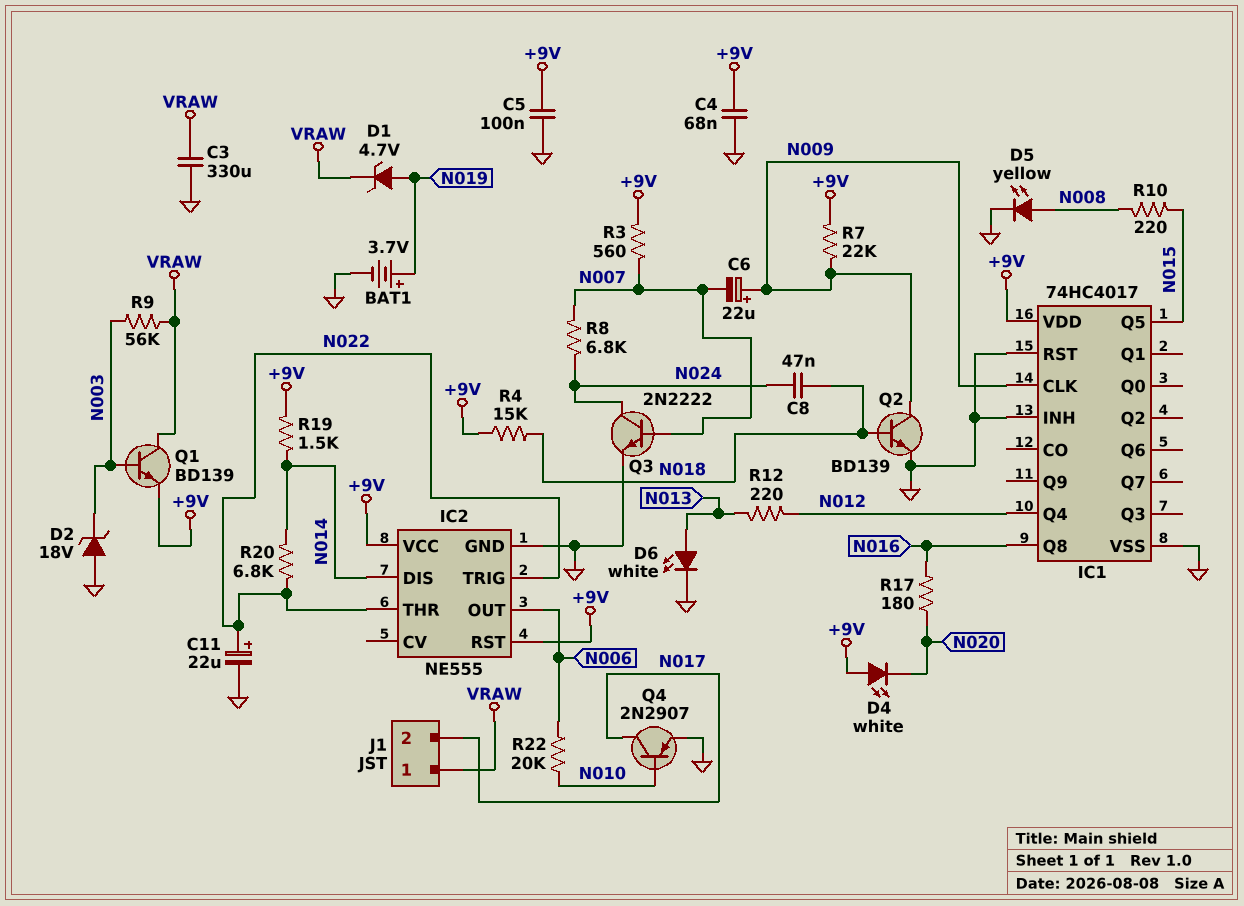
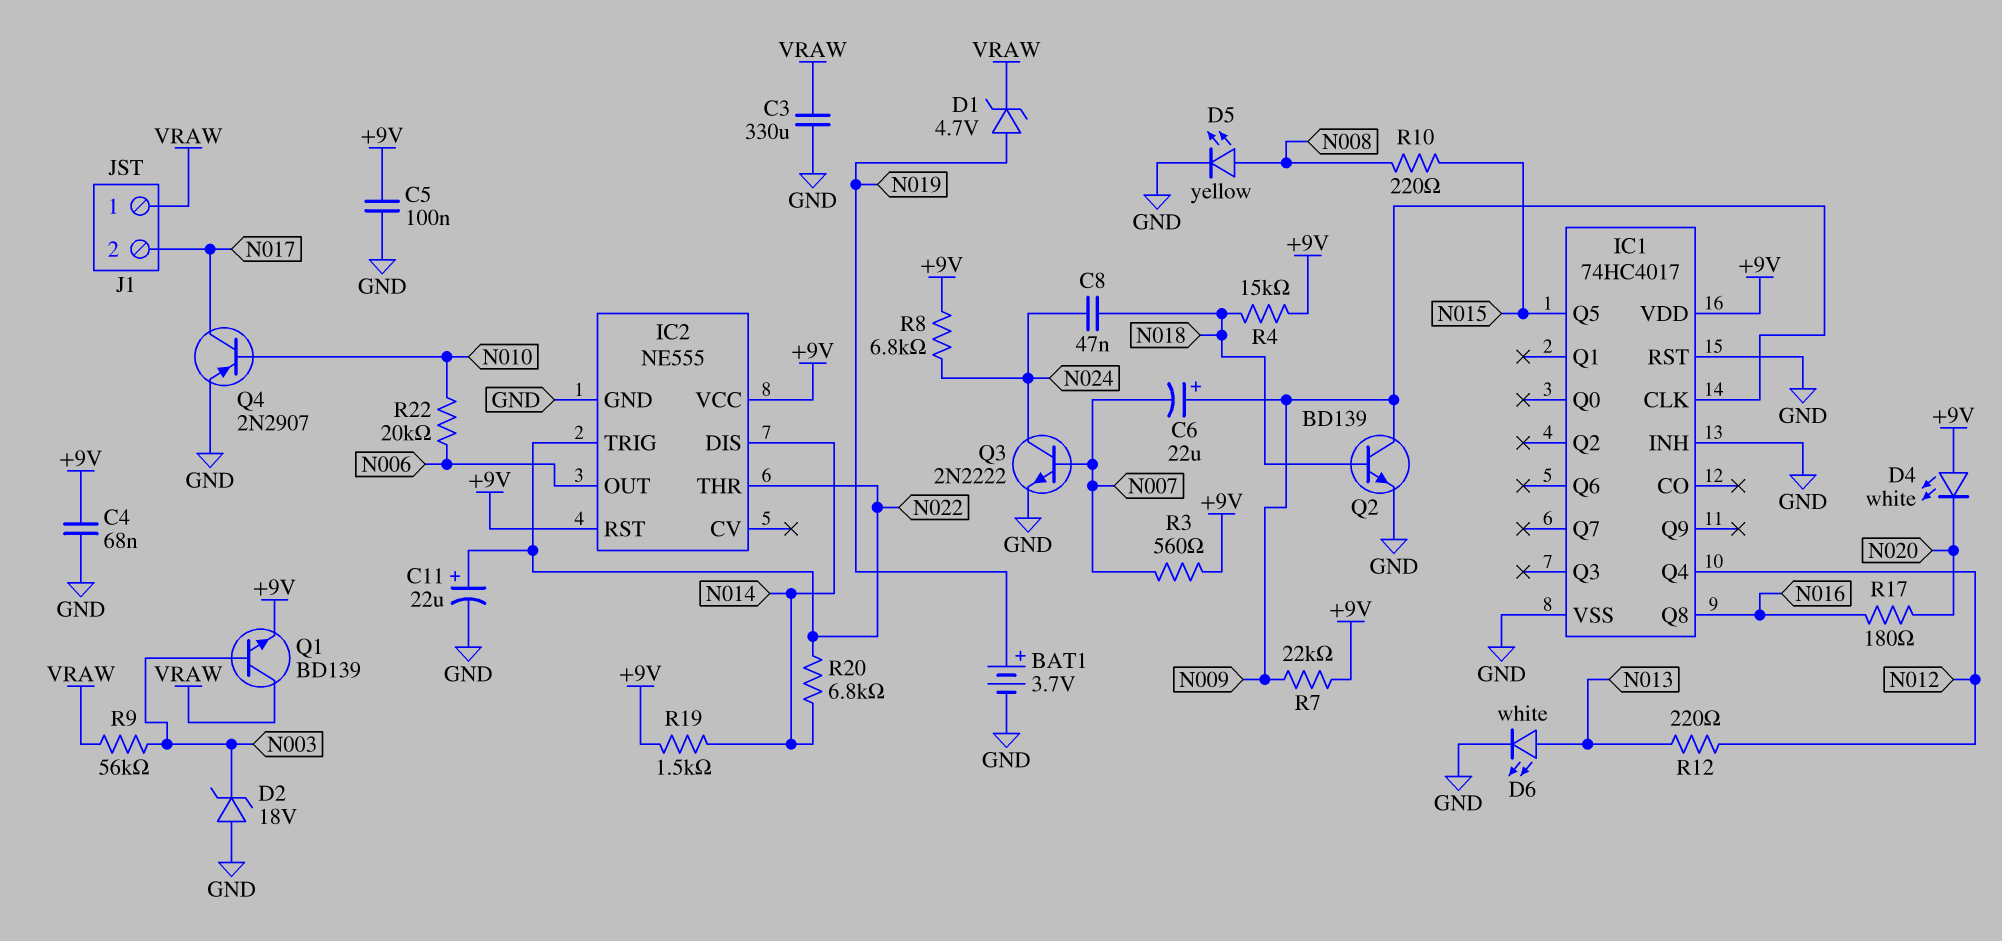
R8: 6.8k (N007, N024) -> 6.8k (+9V, N024)

